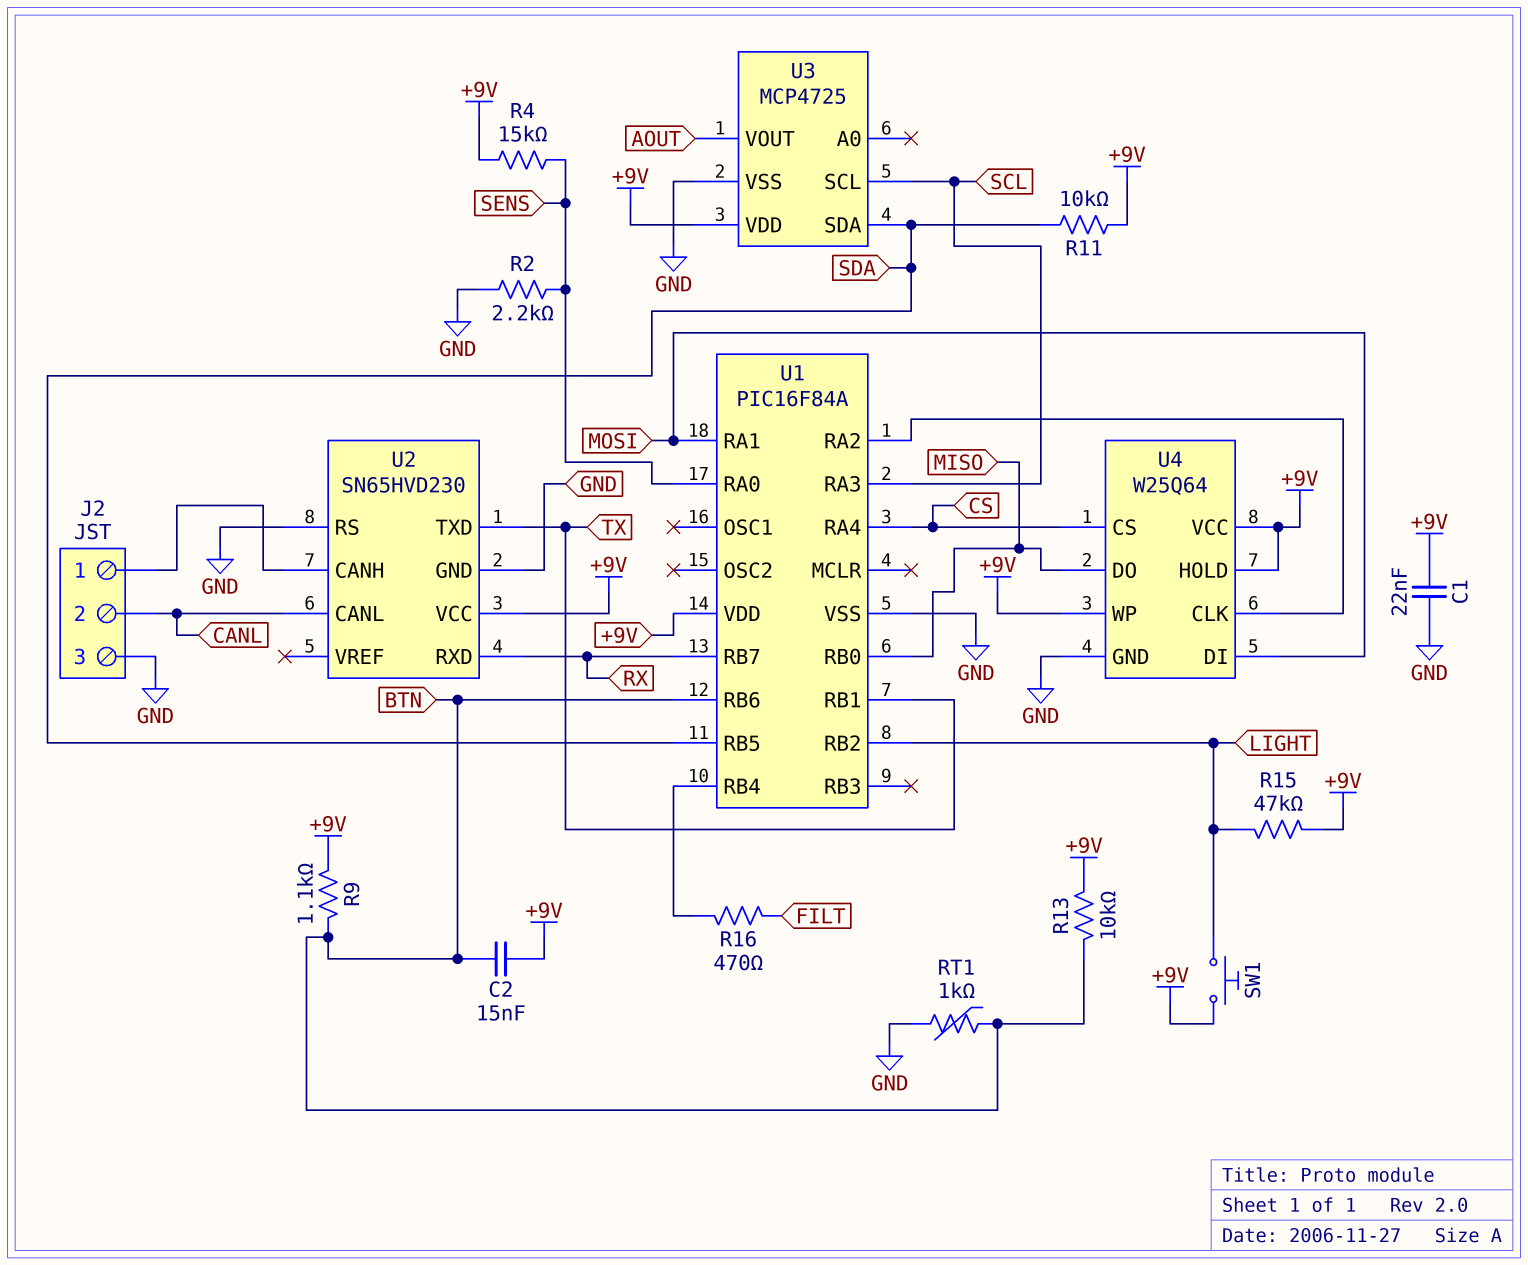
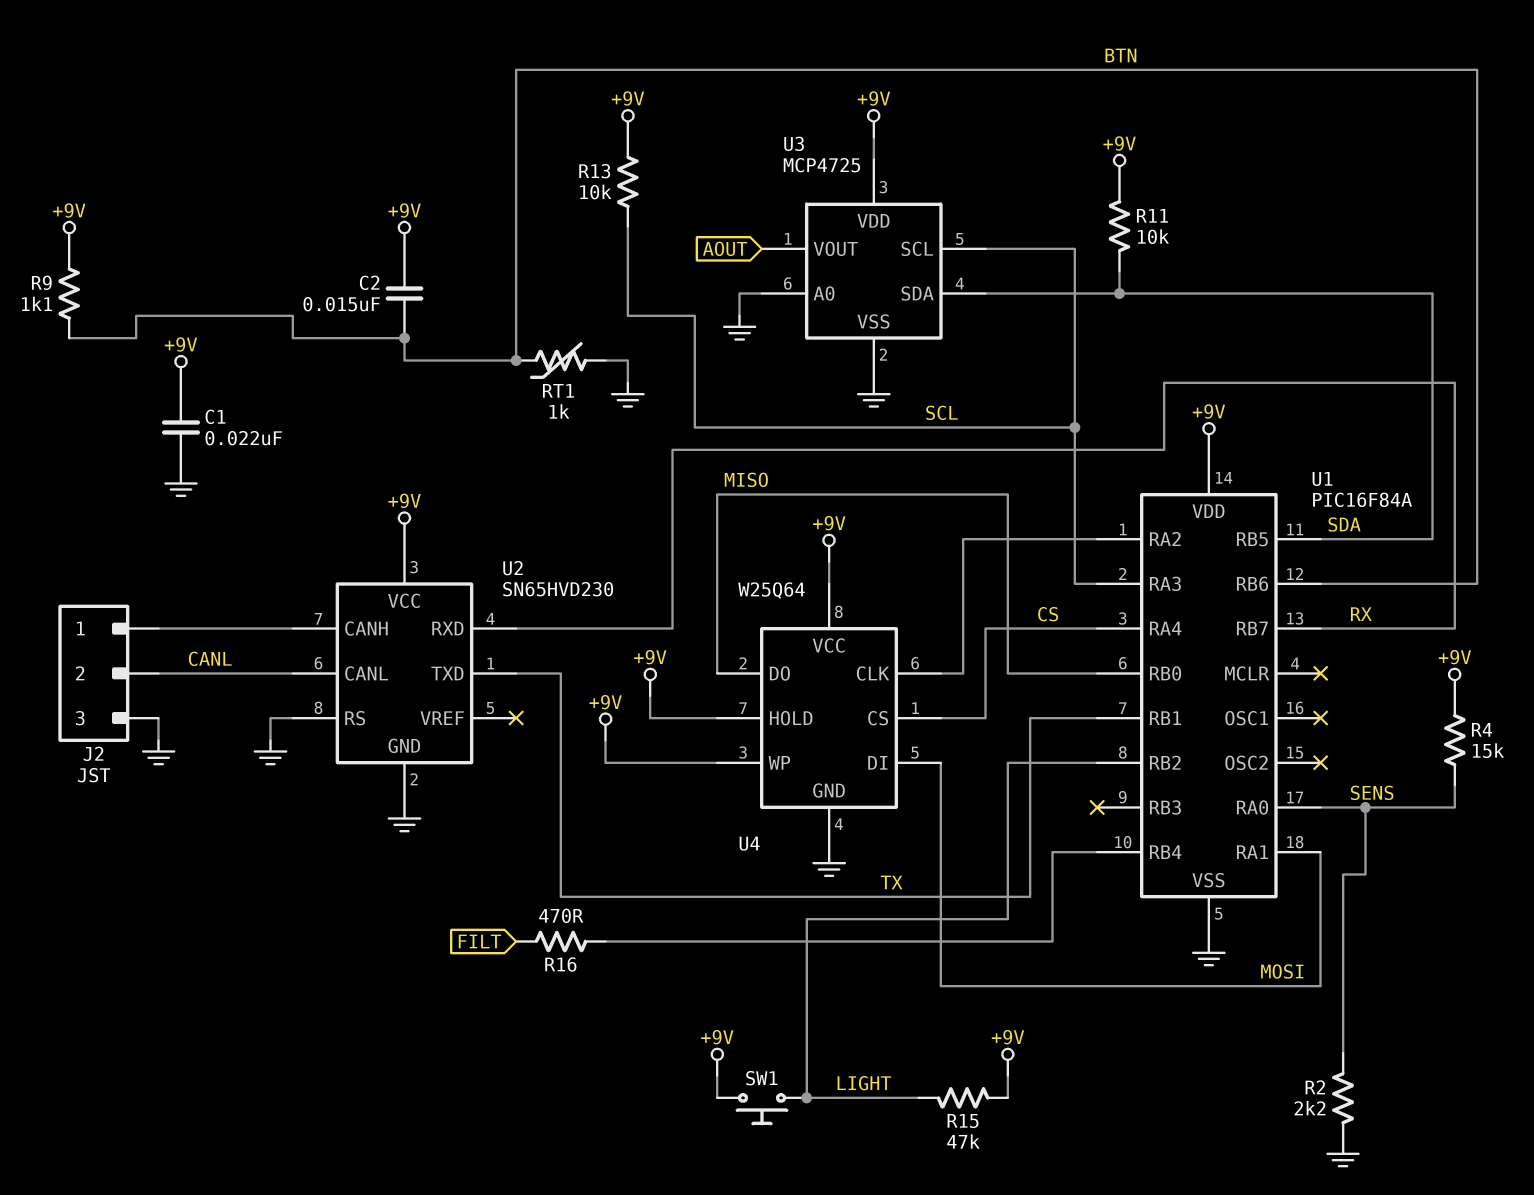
R13: 10k (+9V, BTN) -> 10k (+9V, SCL)
U3 pin A0: none -> GND

